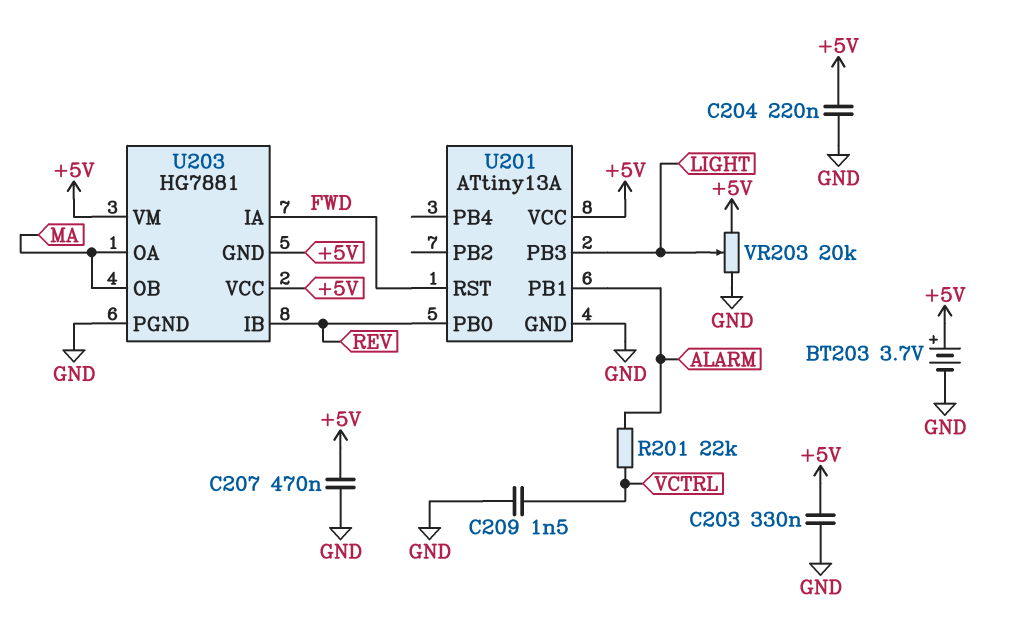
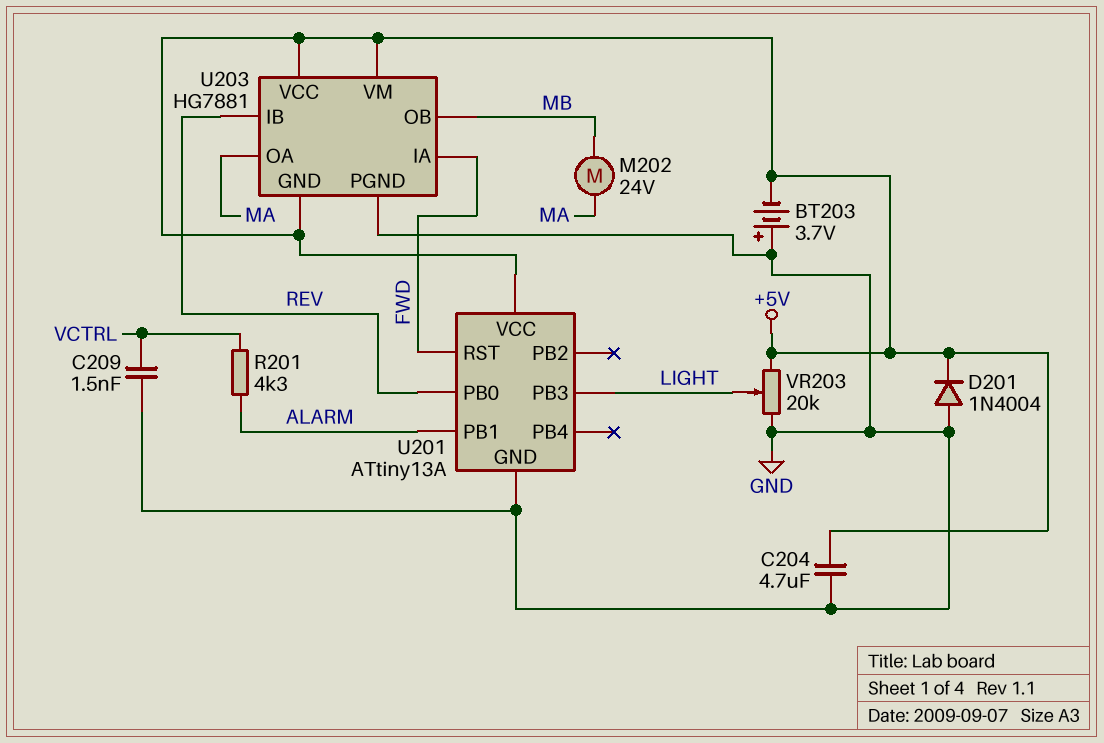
BT203: 3.7V (plus +5V, minus GND) -> 3.7V (plus GND, minus +5V)
C203: 330nF (+5V, GND) -> none
C204: 220nF (+5V, GND) -> 4.7uF (+5V, GND)
C207: 470nF (+5V, GND) -> none
D201: none -> diode 1N4004 (A GND, K +5V)
M202: none -> motor 24V (MA, MB)
R201: 22k (ALARM, VCTRL) -> 4.3k (ALARM, VCTRL)
U203 pin OB: MA -> MB

